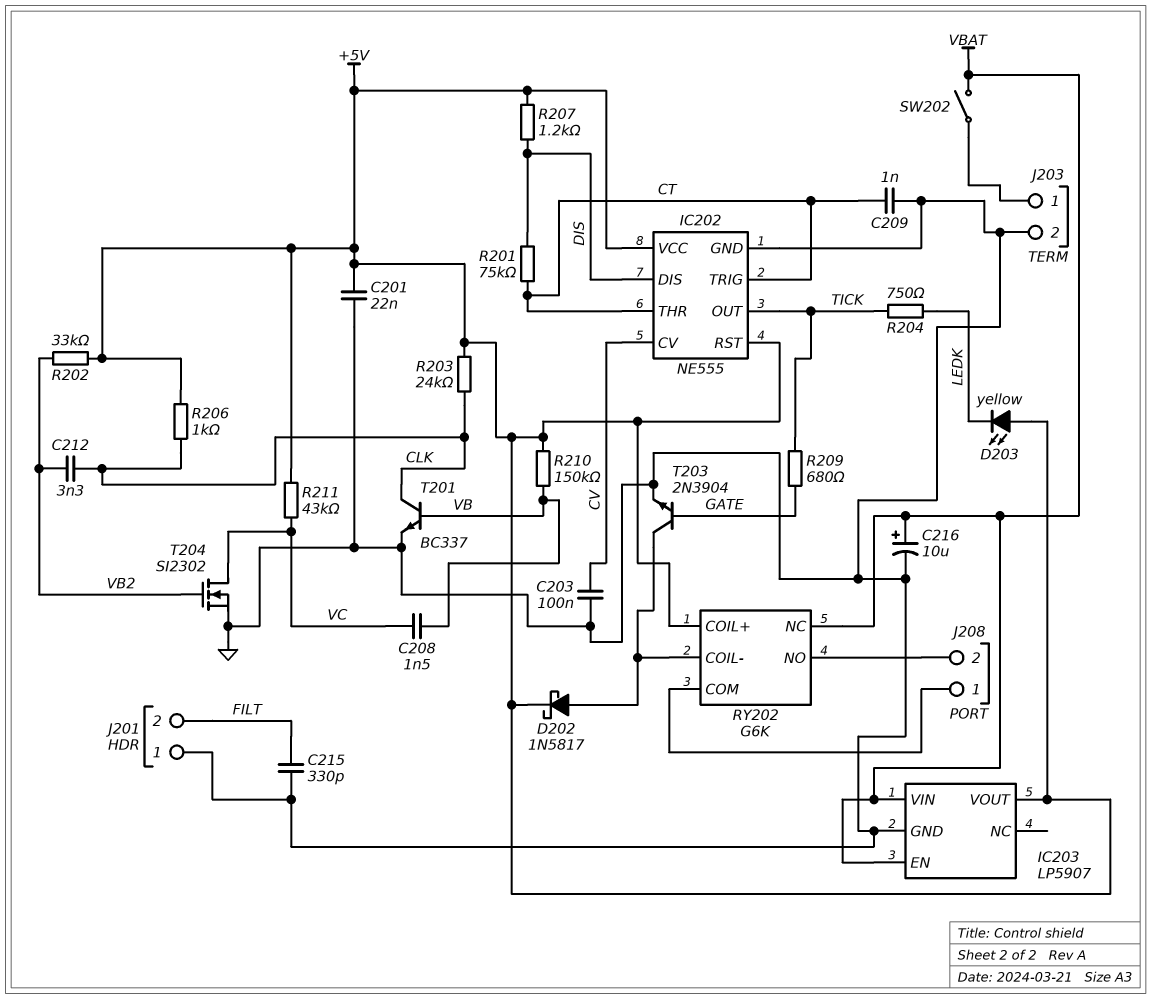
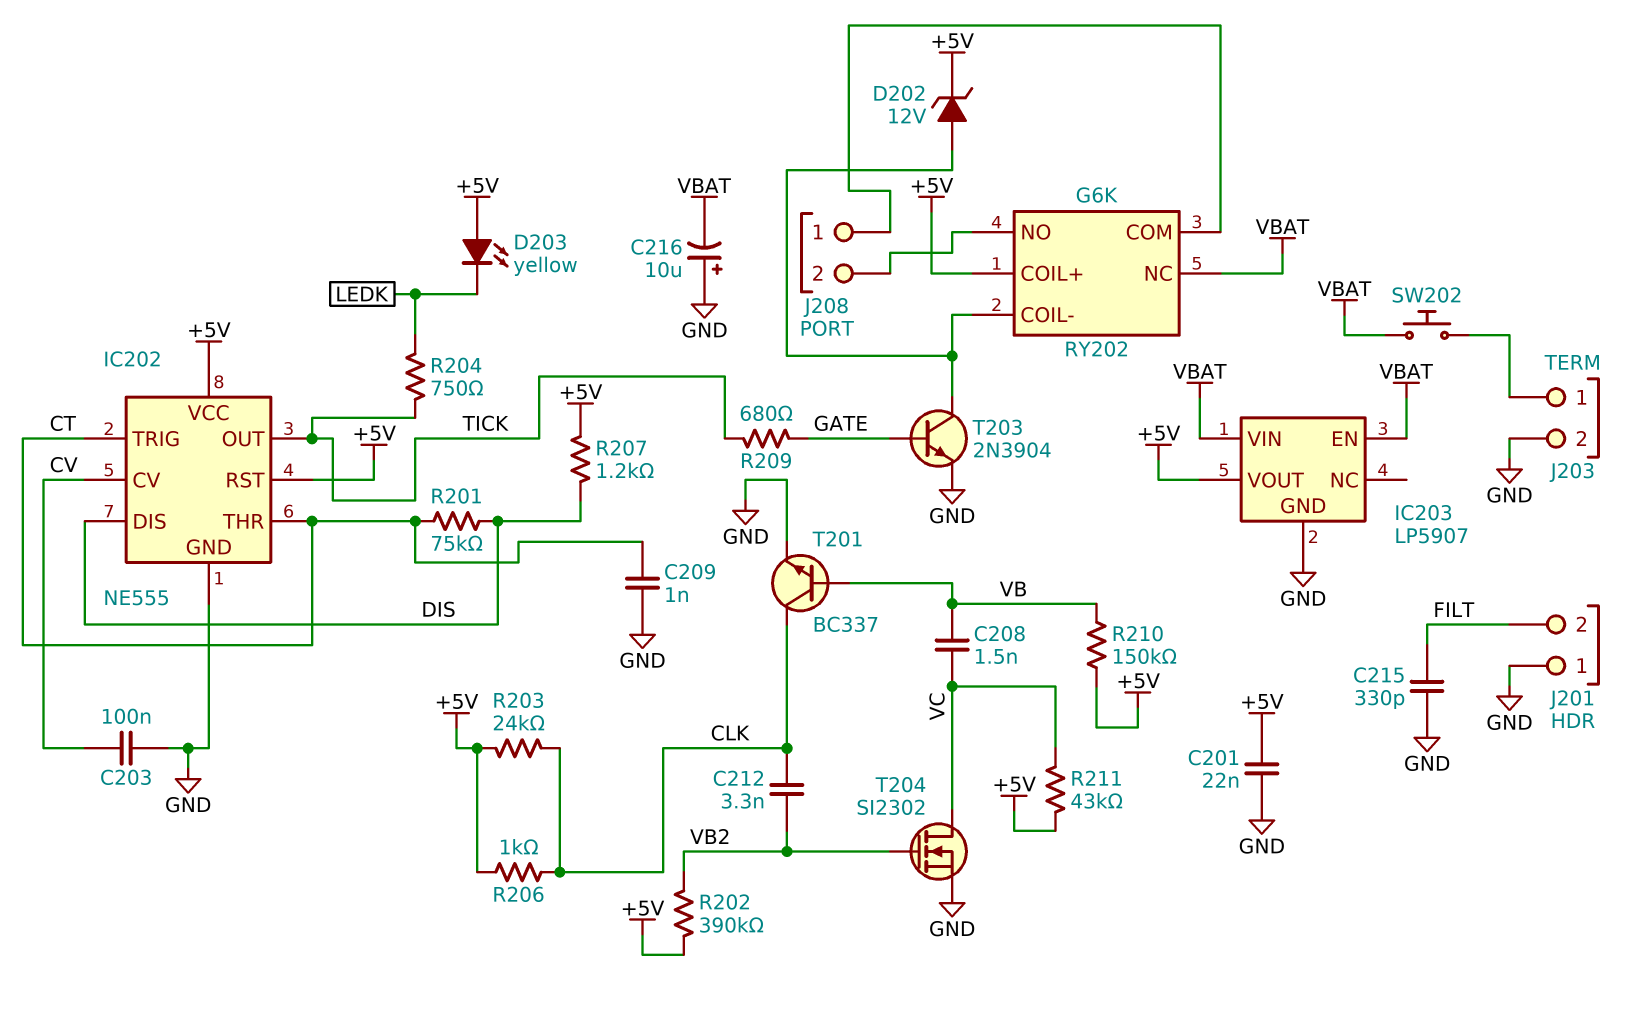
C216: 10uF (plus VBAT, minus GND) -> 10uF (plus GND, minus VBAT)
D202: schottky 1N5817 (A RY202/COIL-, K +5V) -> zener 12V (A RY202/COIL-, K +5V)
R202: 33k (+5V, VB2) -> 390k (+5V, VB2)
SW202: switch (J203/1, VBAT) -> button (J203/1, VBAT)

